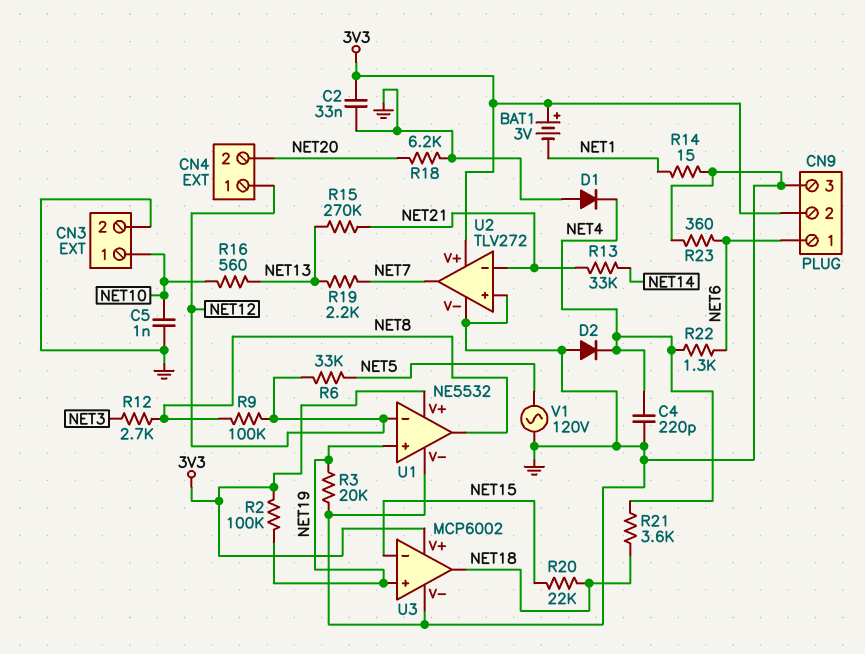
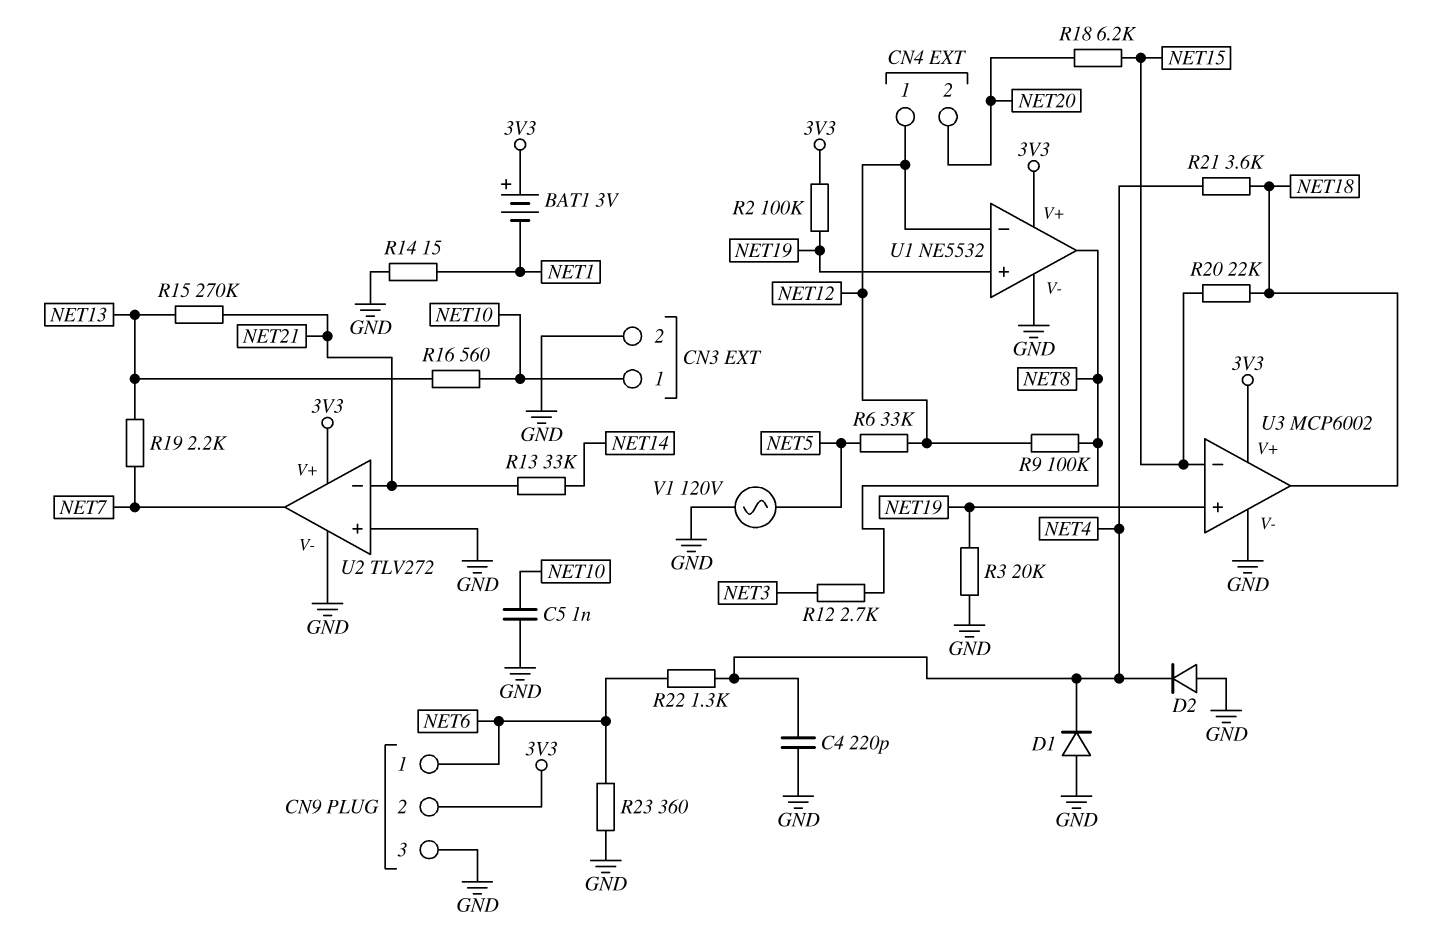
C2: 33nF (3V3, GND) -> none
R18: 6.2k (GND, NET20) -> 6.2k (NET15, NET20)

